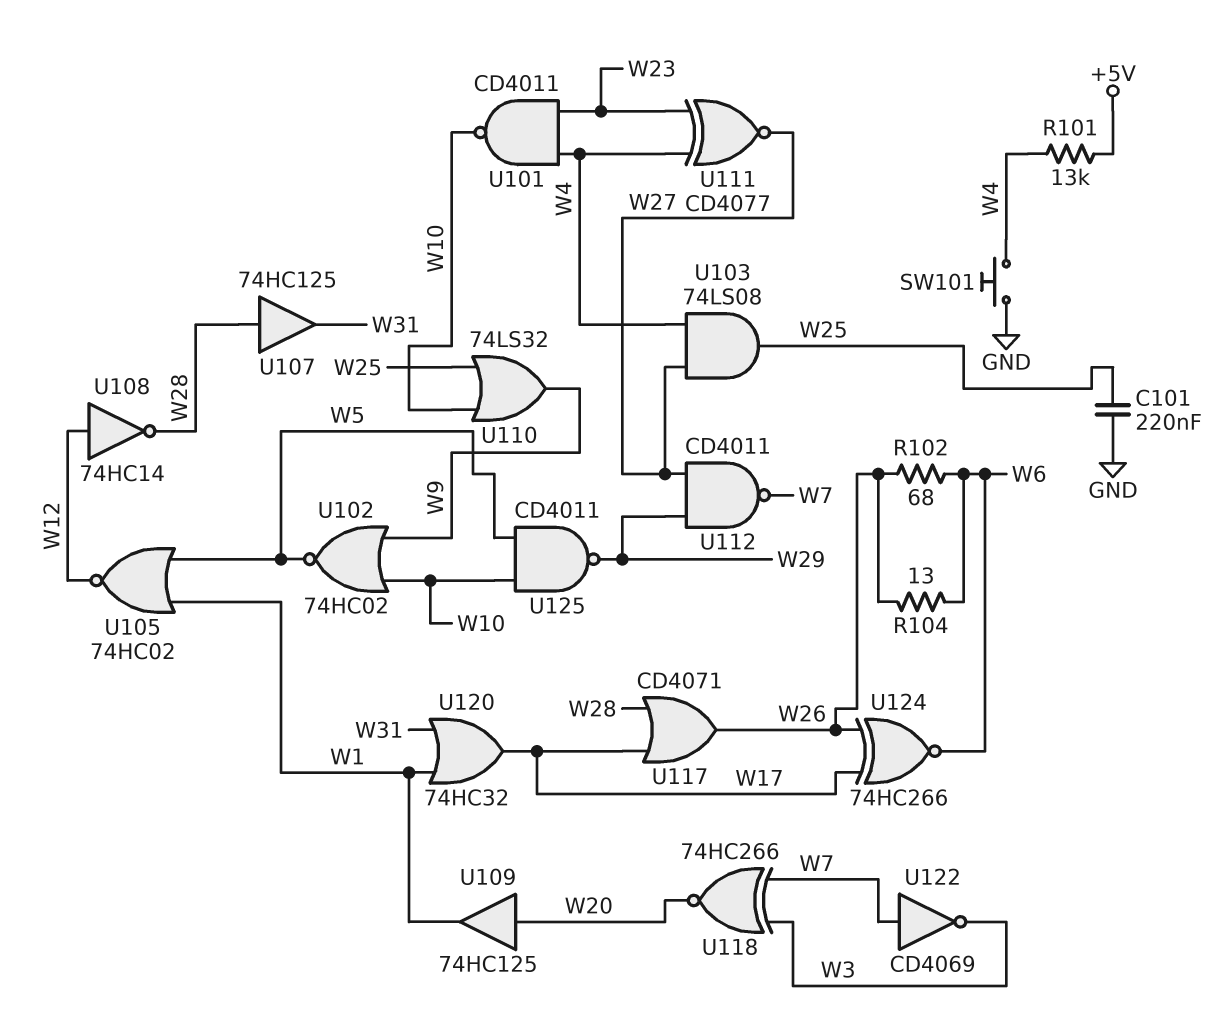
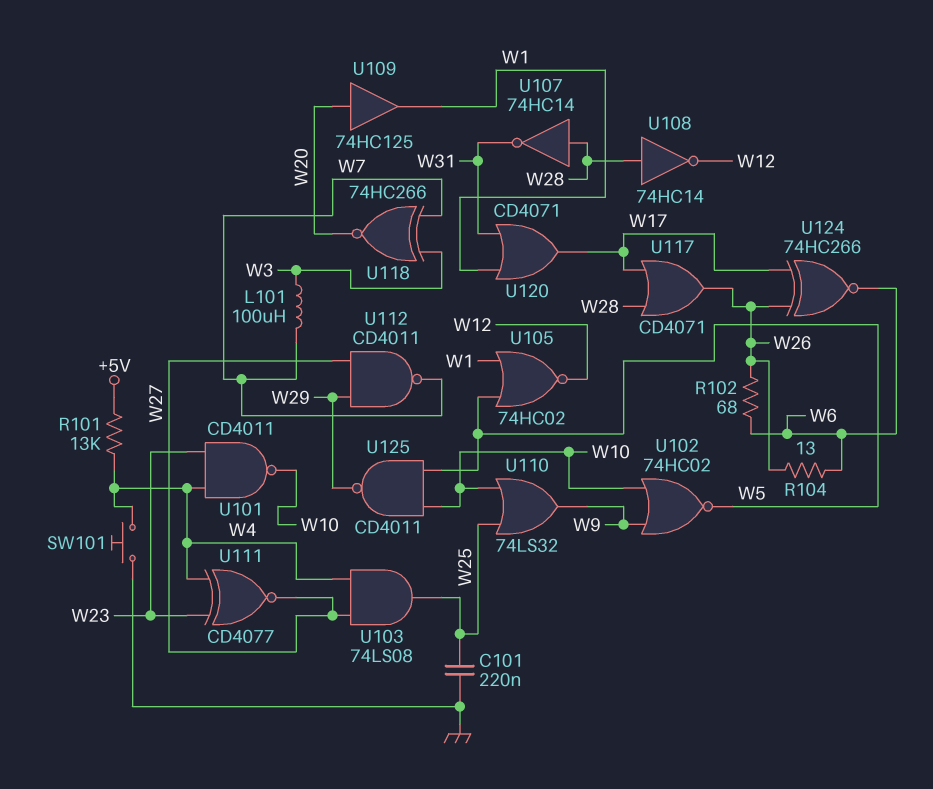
L101: none -> 100uH (W3, W7)
U107: buffer 74HC125 (in W28, out W31) -> NOT 74HC14 (in W28, out W31)
U108: NOT 74HC14 (in W12, out W28) -> NOT 74HC14 (in W28, out W12)
U120: OR 74HC32 (in W1, in W31, out W17) -> OR CD4071 (in W1, in W31, out W17)
U122: NOT CD4069 (in W7, out W3) -> none

